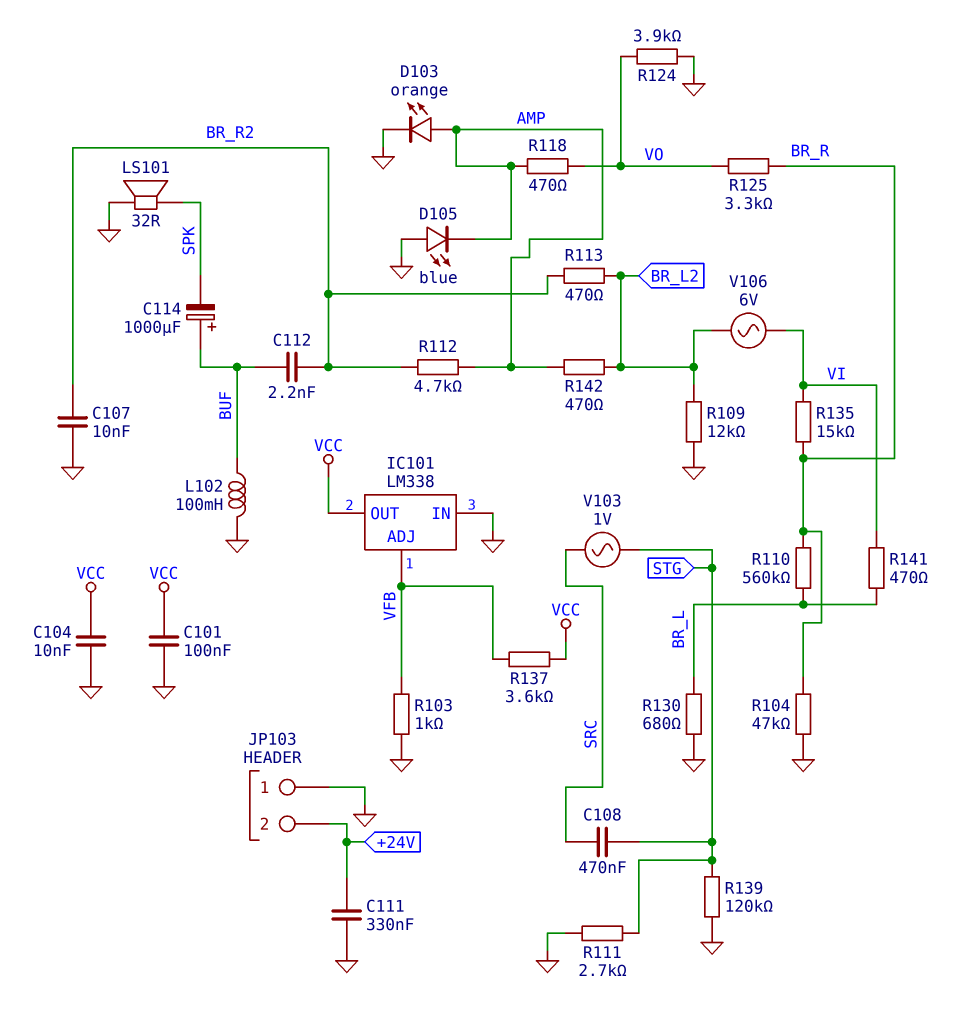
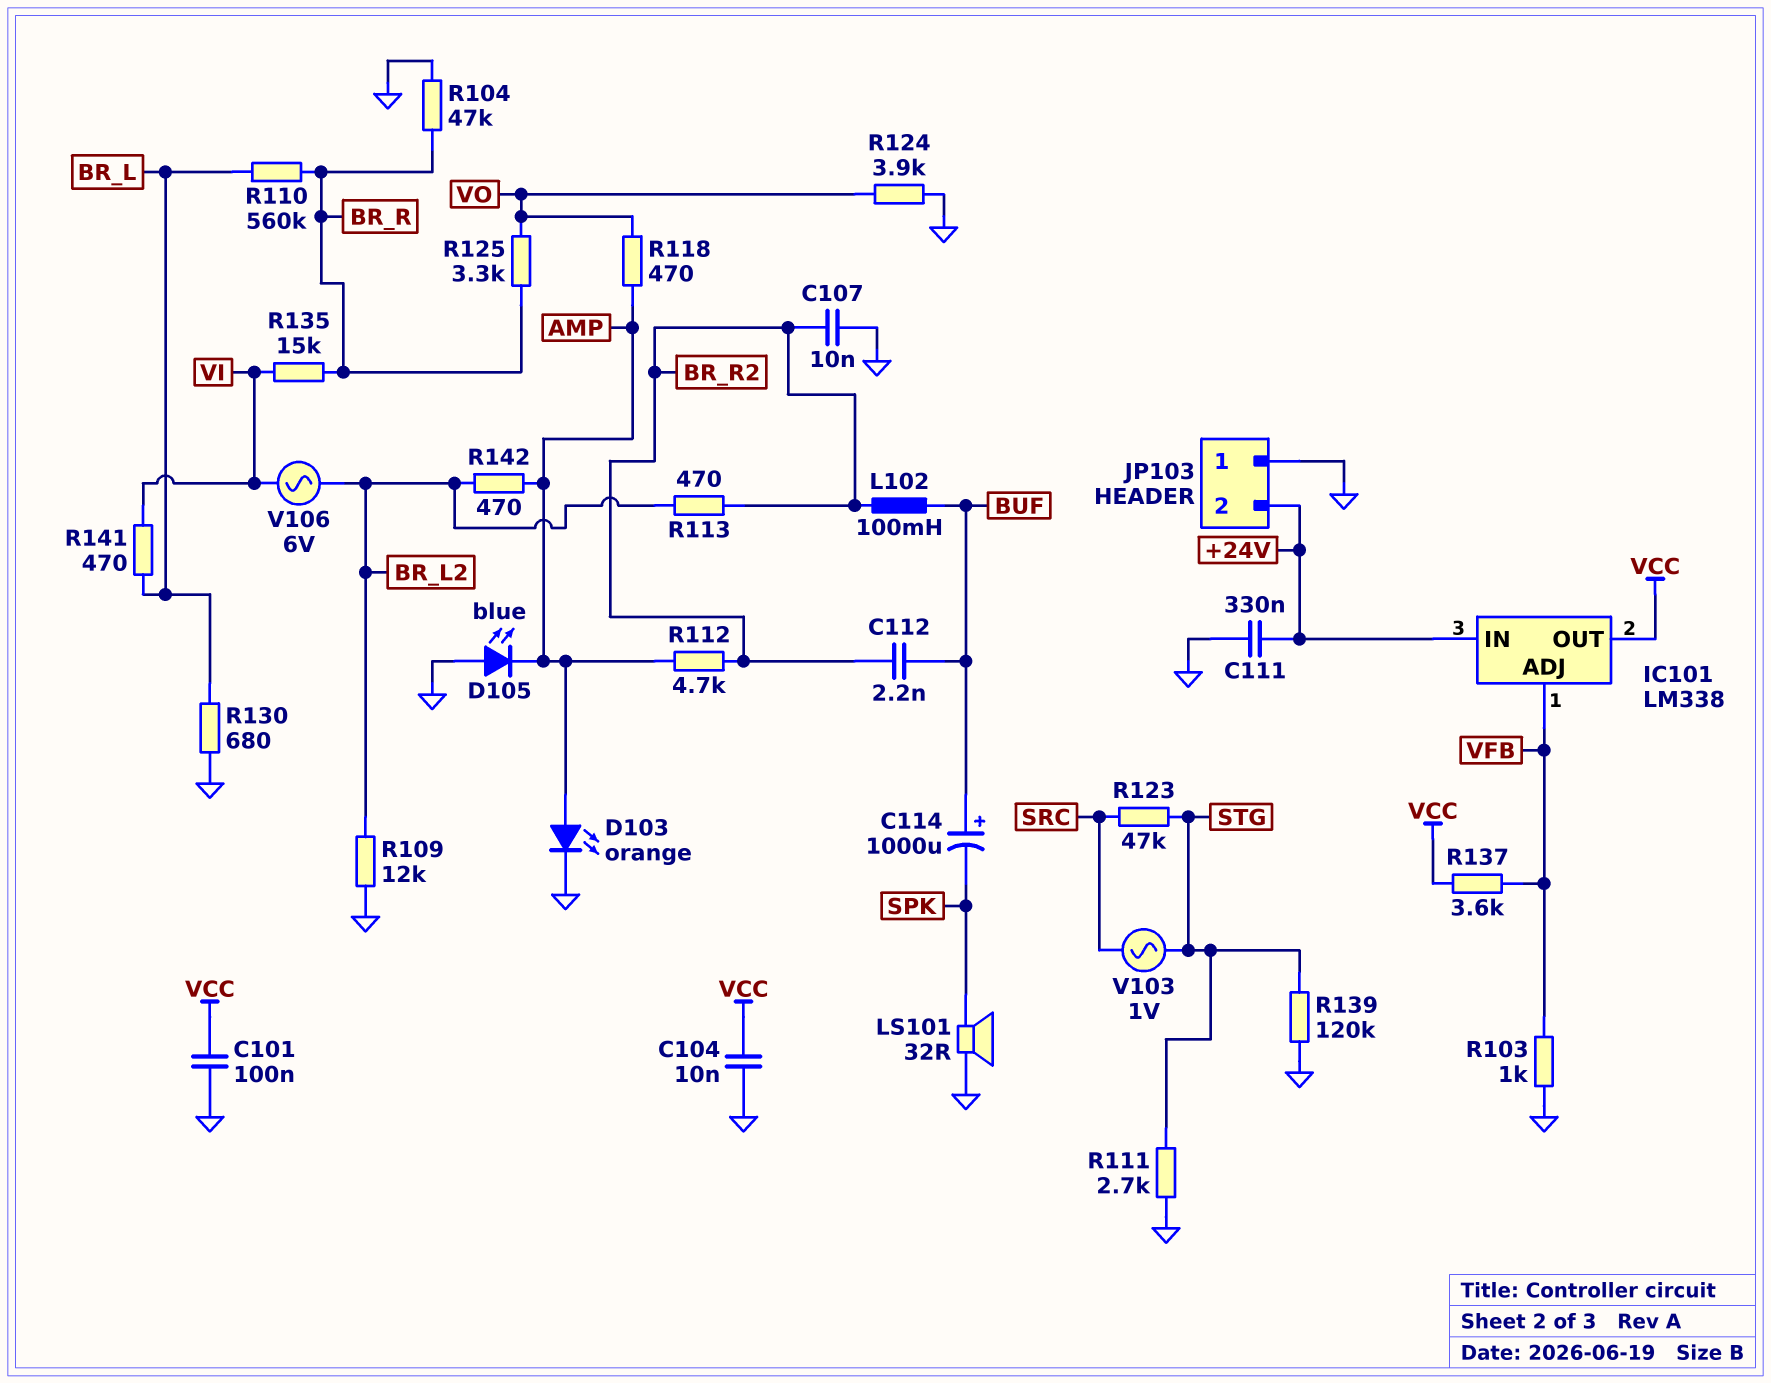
C108: 470nF (SRC, STG) -> none
IC101 pin IN: GND -> +24V
L102: 100mH (BUF, GND) -> 100mH (BR_R2, BUF)
R123: none -> 47k (SRC, STG)

